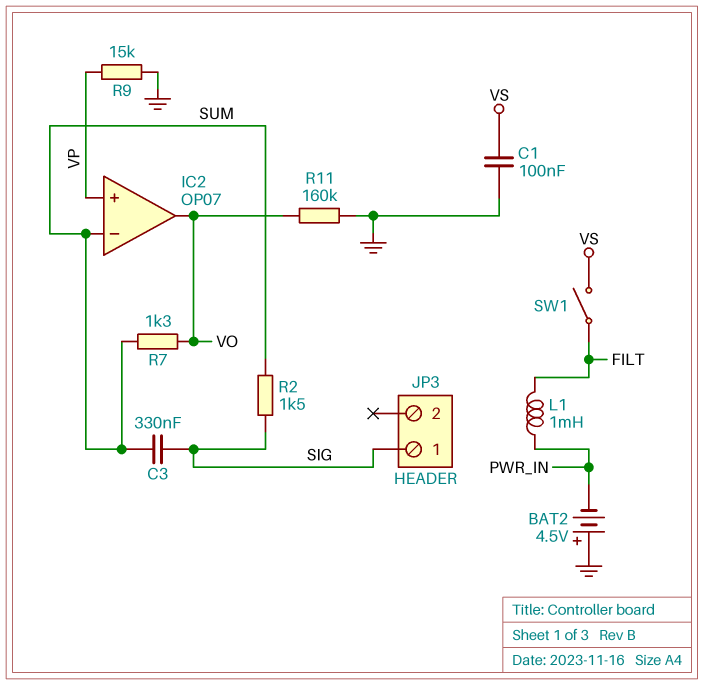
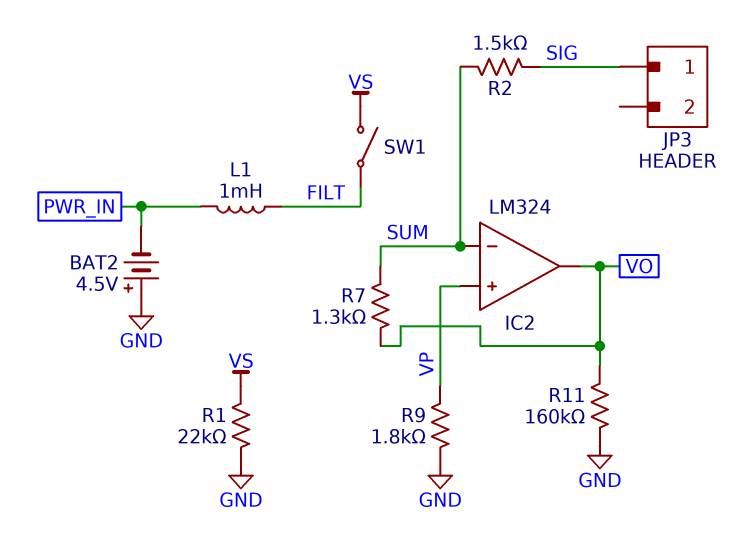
C1: 100nF (GND, VS) -> none
C3: 330nF (SIG, SUM) -> none
IC2: OP07 -> LM324
R1: none -> 22k (GND, VS)
R9: 15k (GND, VP) -> 1.8k (GND, VP)

